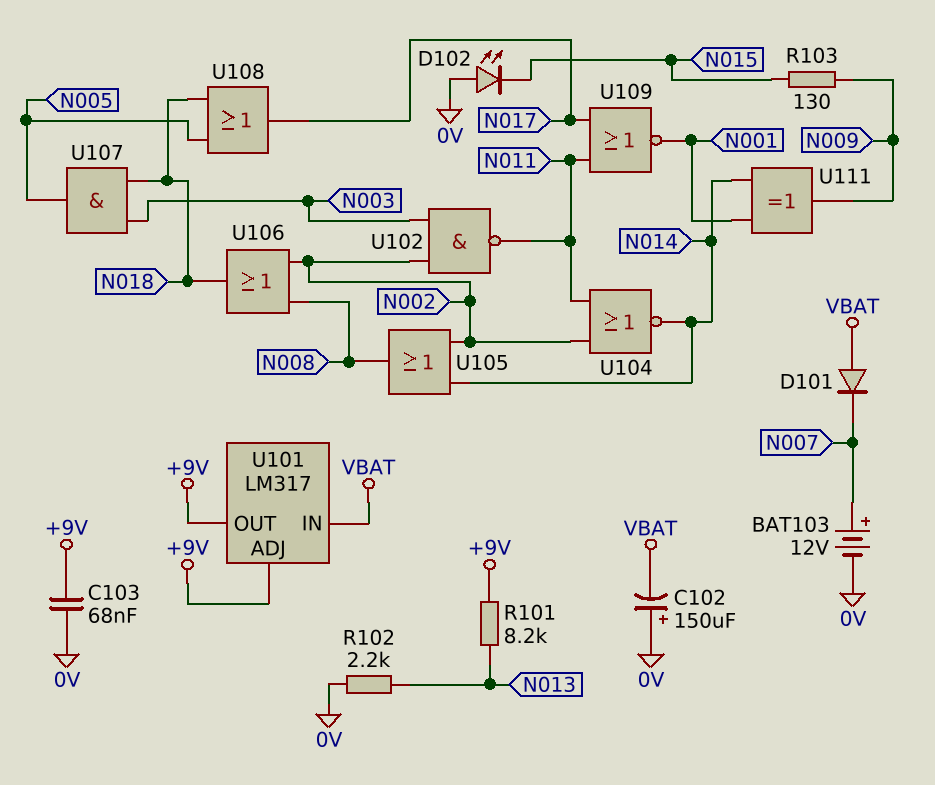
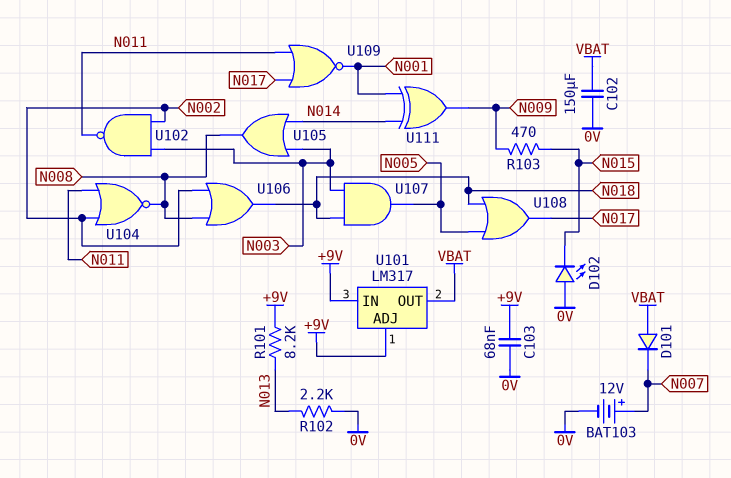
C102: 150uF (plus 0V, minus VBAT) -> 150uF (0V, VBAT)
R103: 130 (N009, N015) -> 470 (N009, N015)
U101 pin IN: VBAT -> +9V
U101 pin OUT: +9V -> VBAT
U104: NOR (in N002, in N011, out N014) -> NOR (in N002, in N011, out N008)
U105: OR (in N002, in N014, out N008) -> OR (in N003, in N014, out N008)

